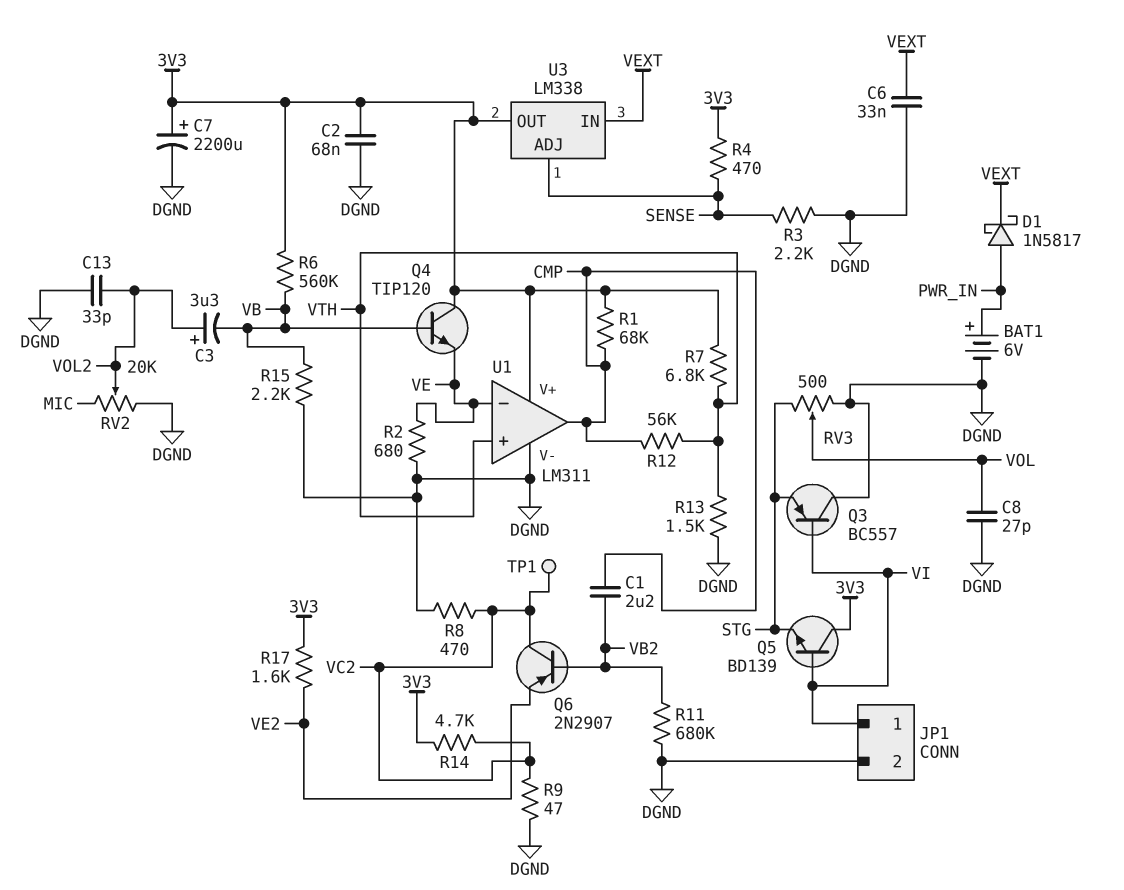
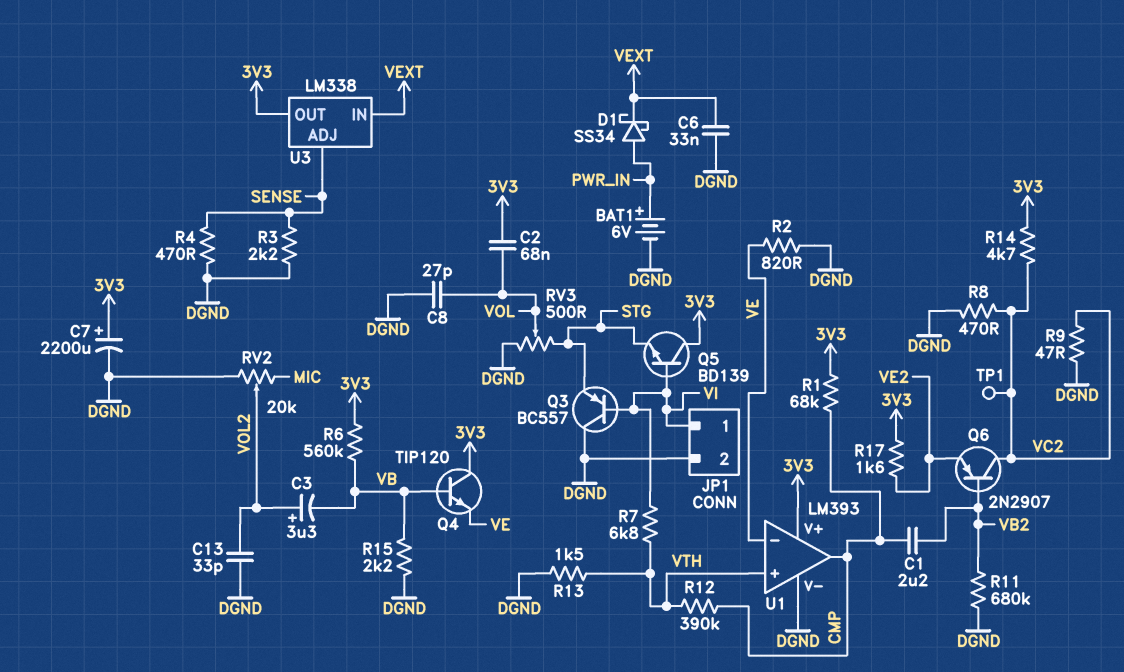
C2: 68nF (3V3, DGND) -> 68nF (3V3, VOL)
D1: schottky 1N5817 (A PWR_IN, K VEXT) -> schottky SS34 (A PWR_IN, K VEXT)
R2: 680 (DGND, VE) -> 820 (DGND, VE)
R4: 470 (3V3, SENSE) -> 470 (DGND, SENSE)
R7: 6.8k (3V3, VTH) -> 6.8k (VI, VTH)
R12: 56k (CMP, VTH) -> 390k (CMP, VTH)
U1: LM311 -> LM393

